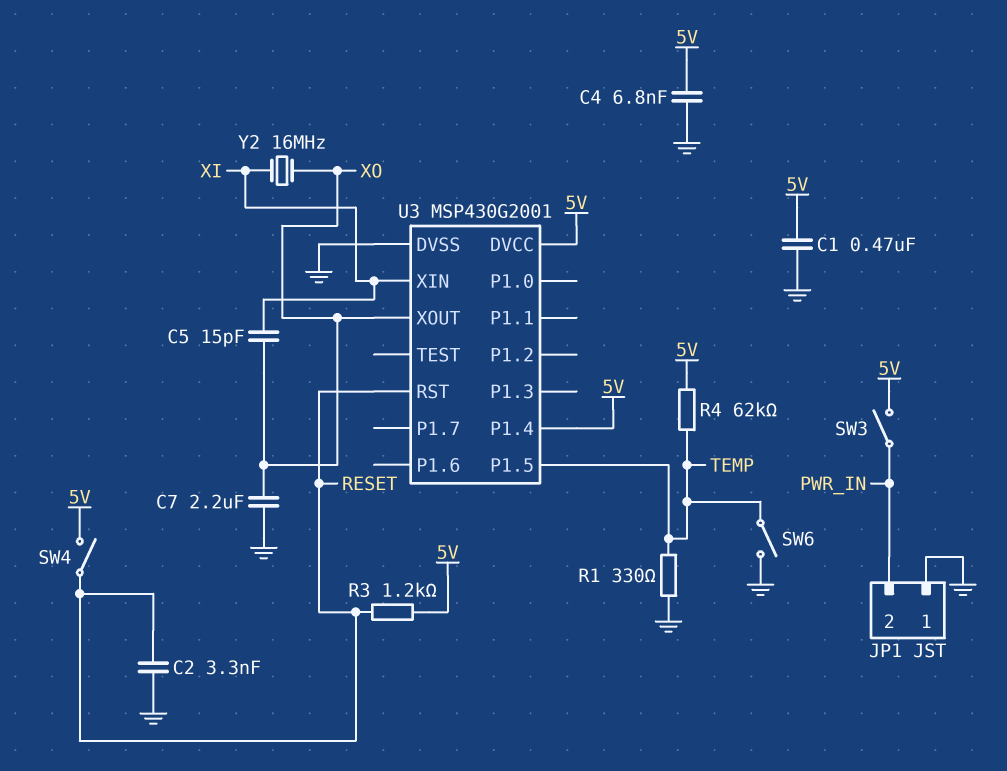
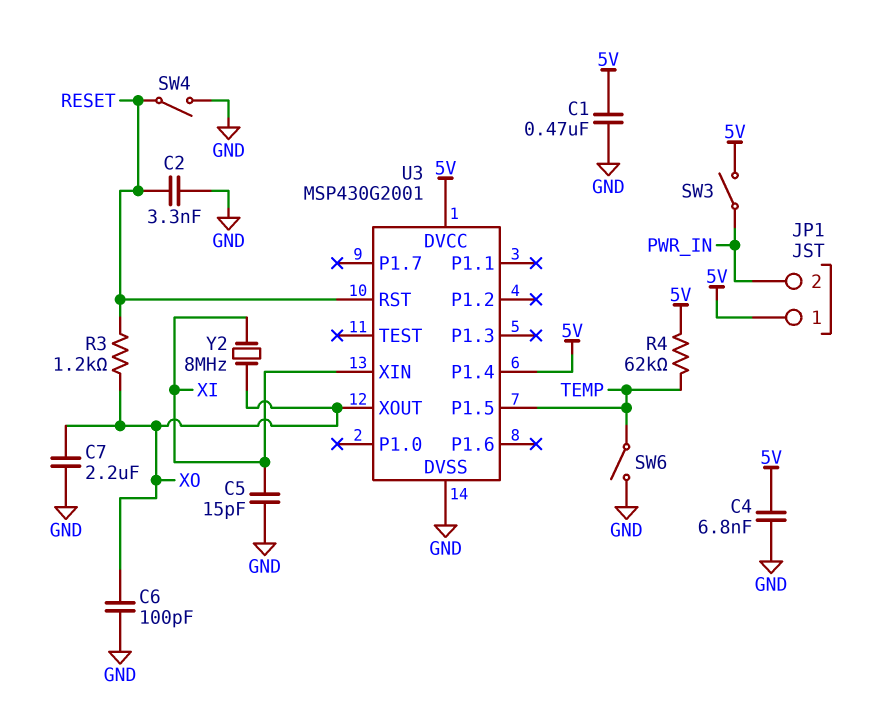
C5: 15pF (XI, XO) -> 15pF (GND, XI)
C6: none -> 100pF (GND, XO)
JP1 pin 1: GND -> 5V
R1: 330 (GND, TEMP) -> none
R3: 1.2k (5V, RESET) -> 1.2k (RESET, XO)
SW4: switch (5V, RESET) -> switch (GND, RESET)
Y2: 16MHz (XI, XO) -> 8MHz (XI, XO)

